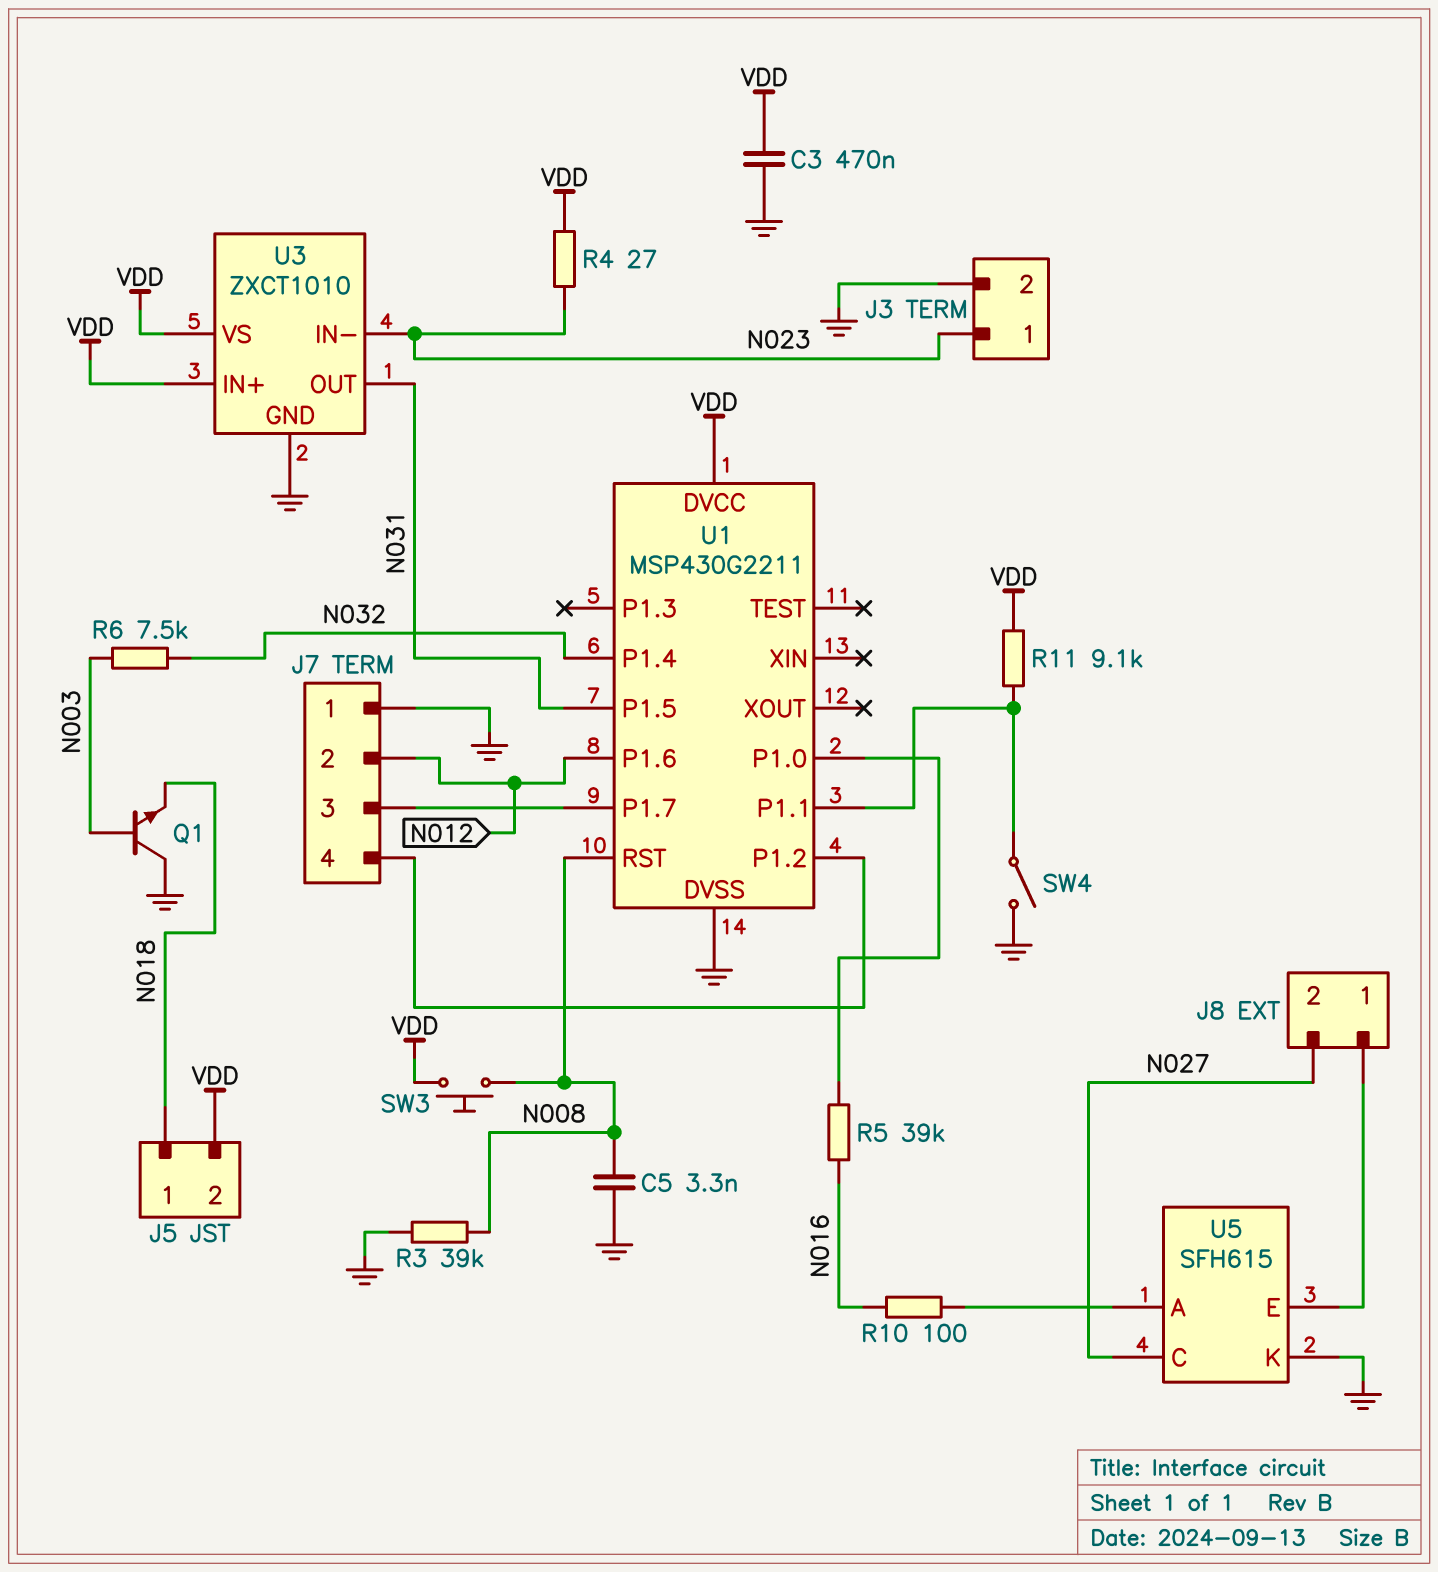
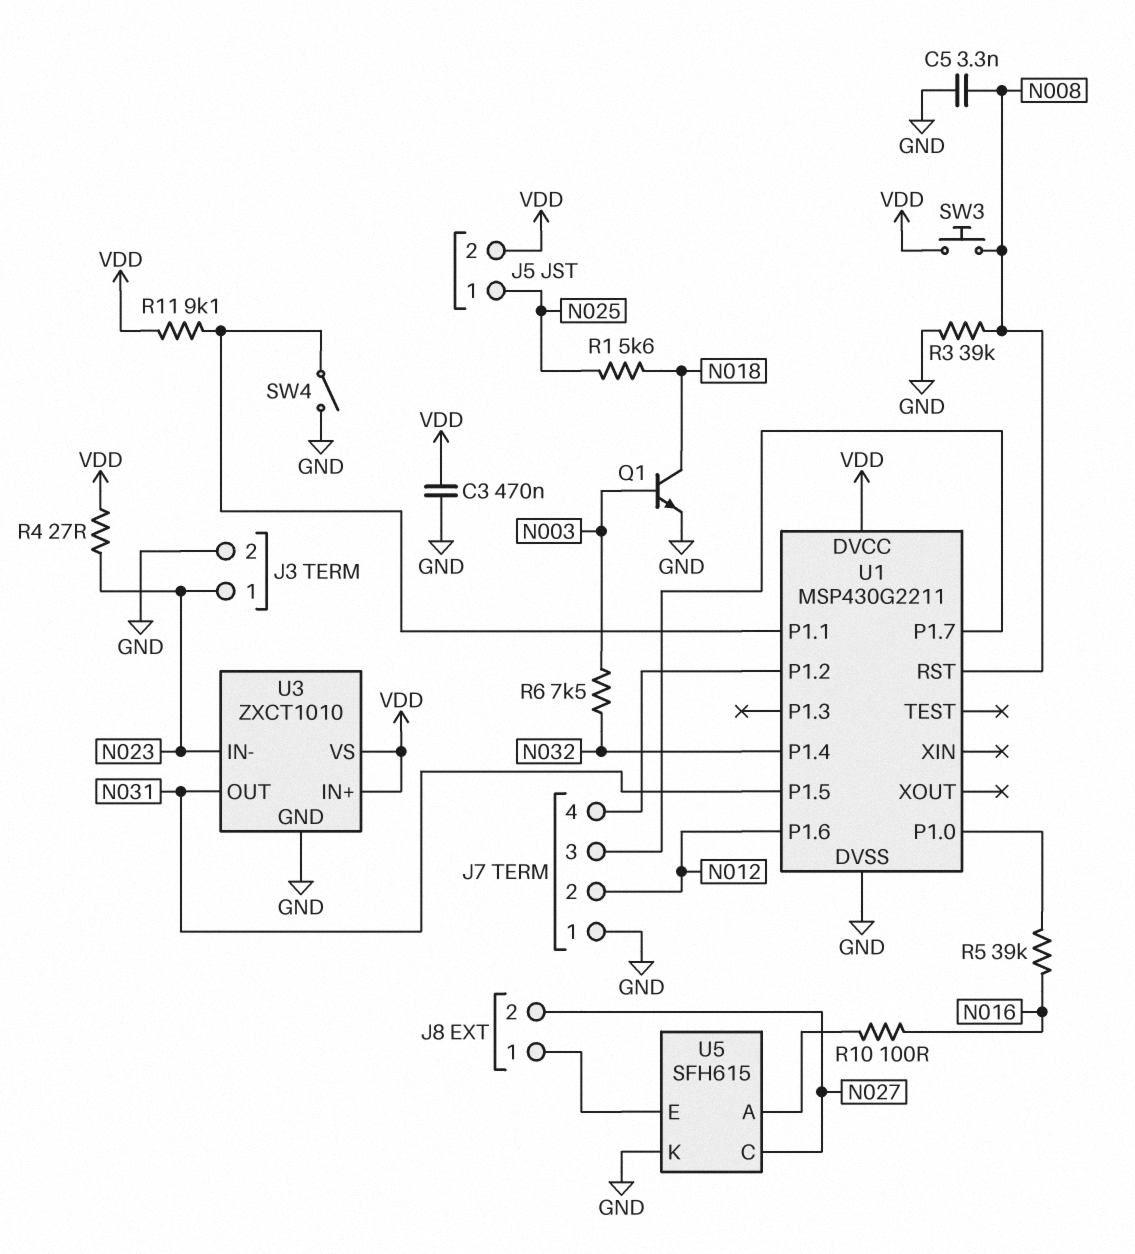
J5 pin 1: N018 -> N025
Q1: NPN (B N003, C GND, E N018) -> NPN (B N003, C N018, E GND)
R1: none -> 5.6k (N018, N025)

